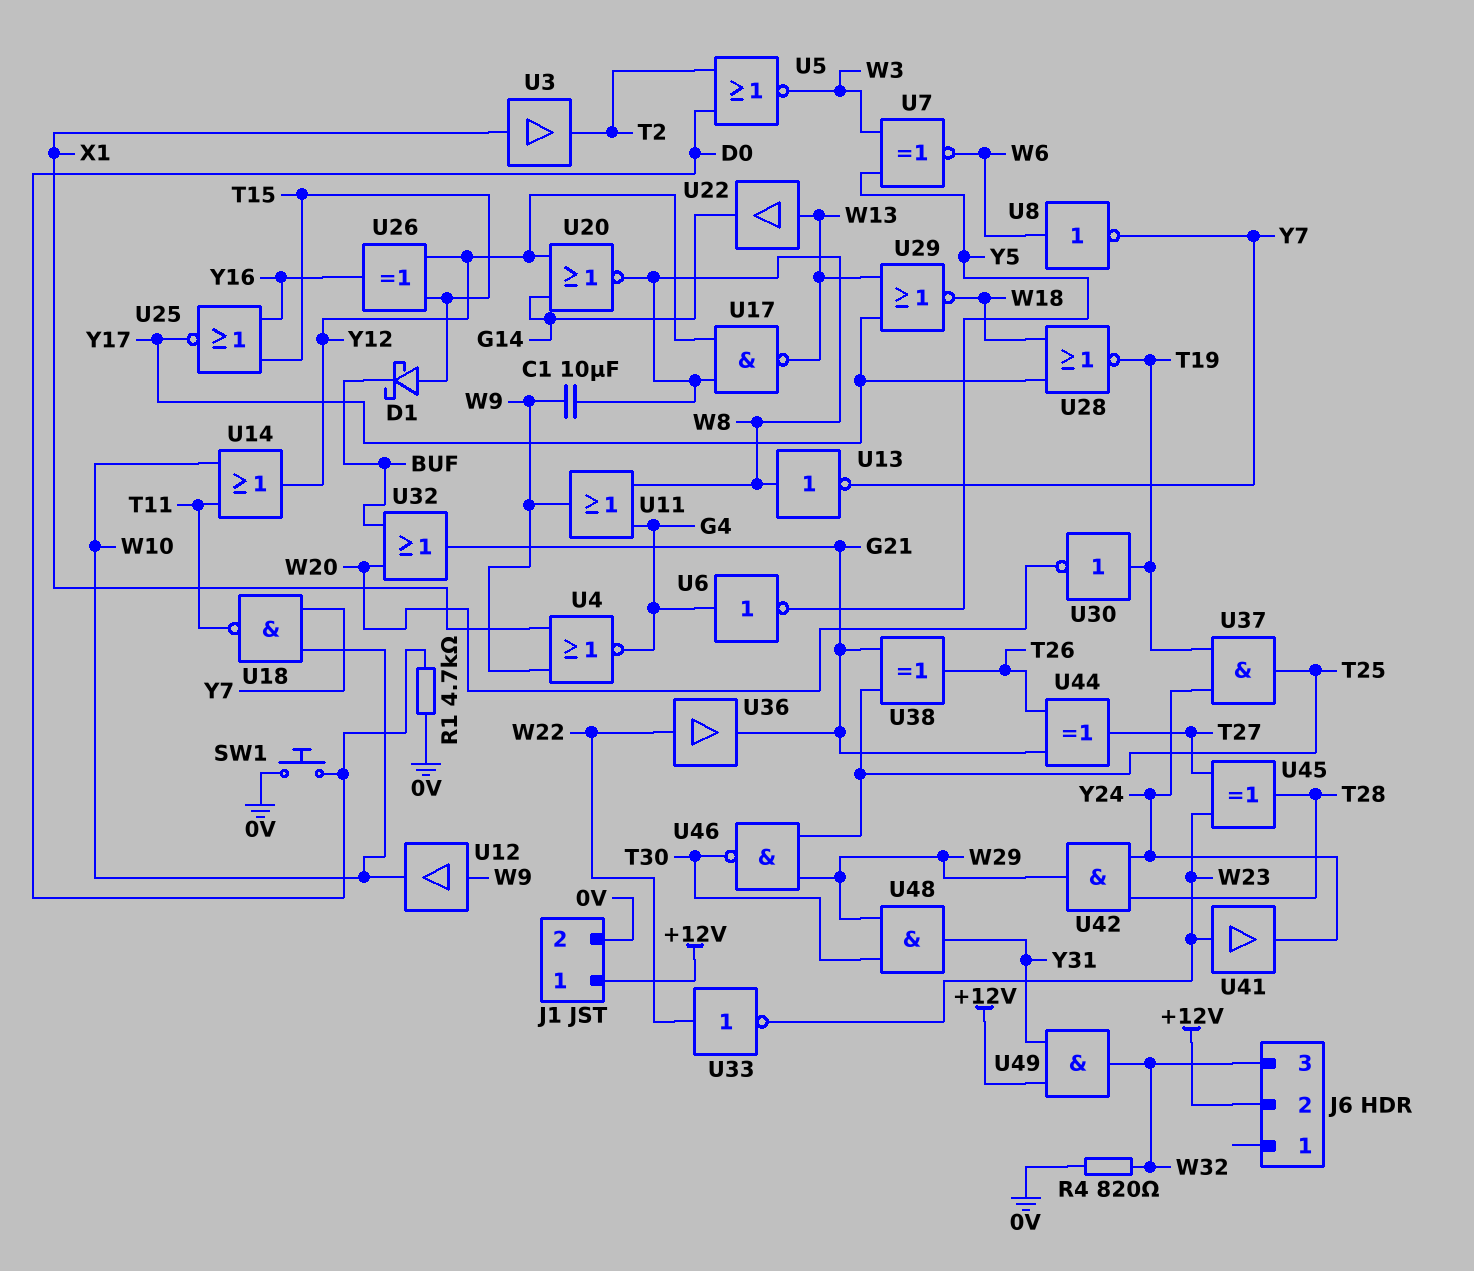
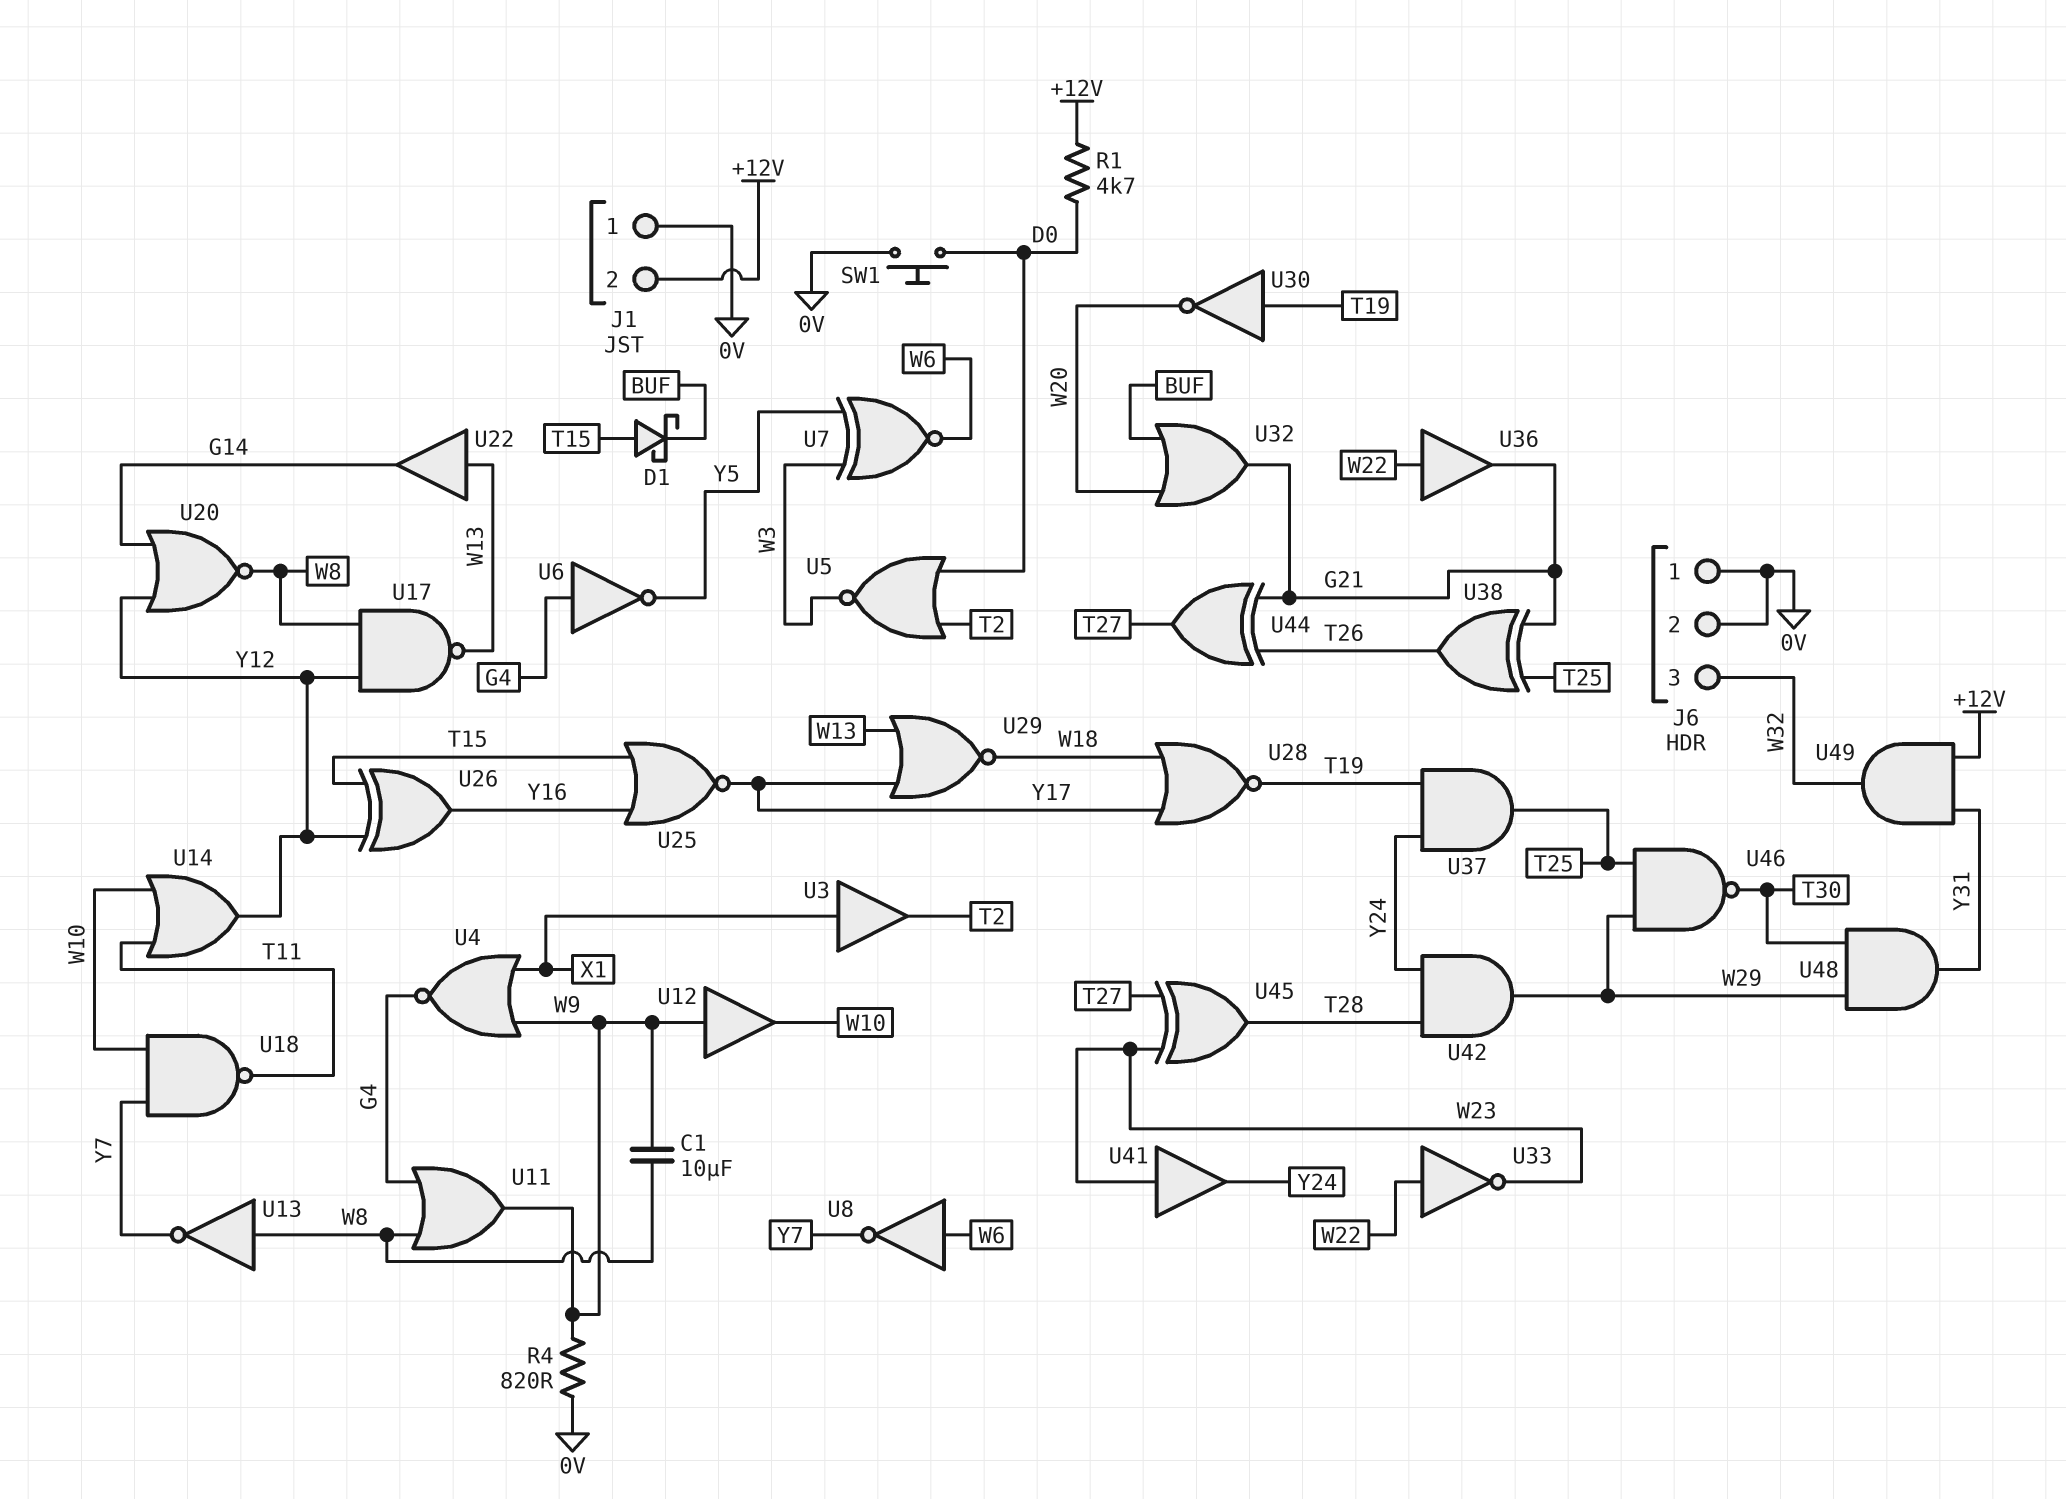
J1 pin 1: +12V -> 0V
J1 pin 2: 0V -> +12V
J6 pin 1: none -> 0V
J6 pin 2: +12V -> 0V
R1: 4.7k (0V, D0) -> 4.7k (+12V, D0)
R4: 820 (0V, W32) -> 820 (0V, W9)

